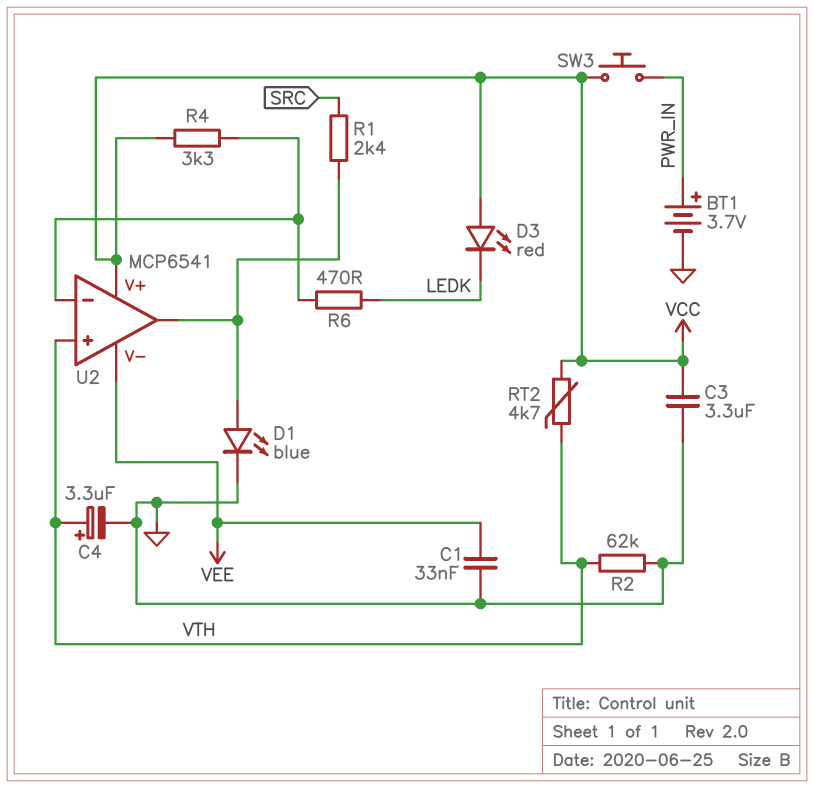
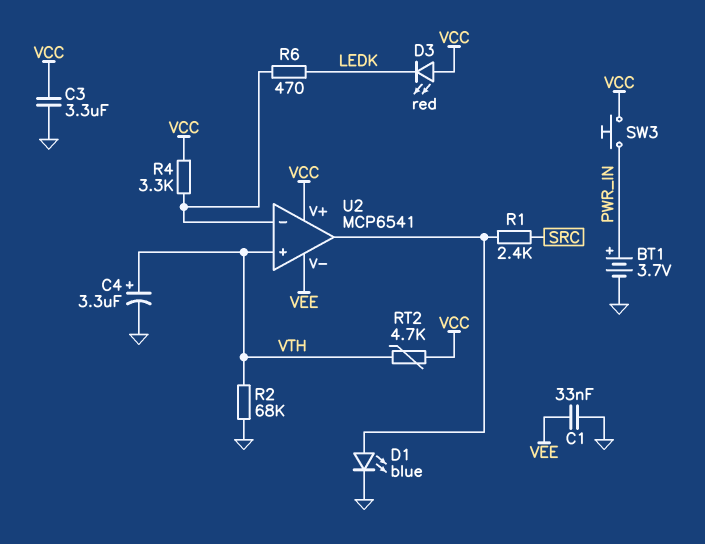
R2: 62k (GND, VTH) -> 68k (GND, VTH)

